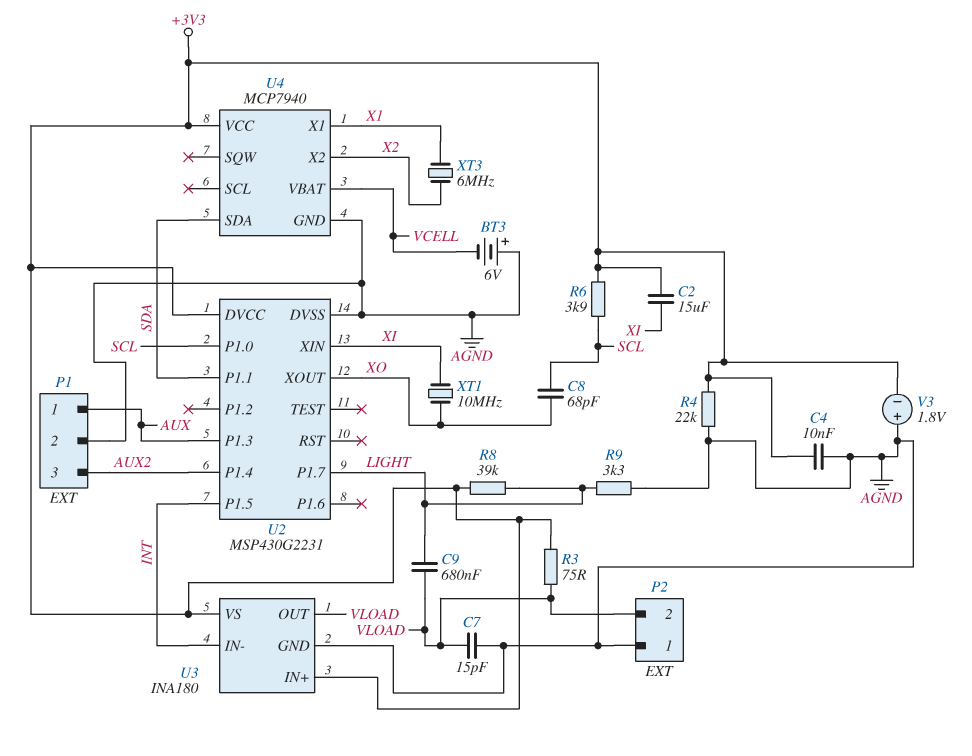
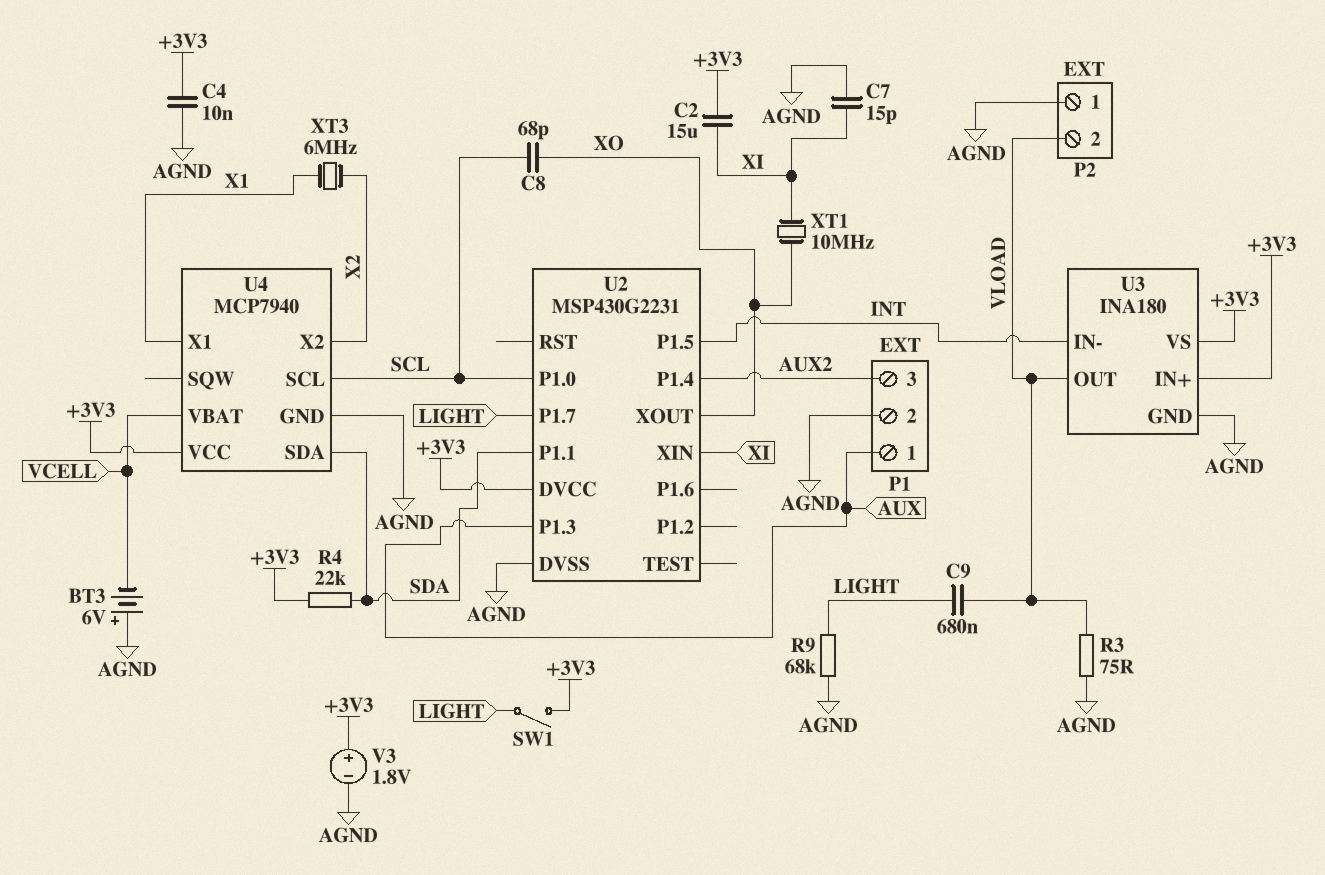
C7: 15pF (AGND, VLOAD) -> 15pF (AGND, XI)
R3: 75 (+3V3, VLOAD) -> 75 (AGND, VLOAD)
R4: 22k (+3V3, AGND) -> 22k (+3V3, SDA)
R6: 3.9k (+3V3, SCL) -> none
R8: 39k (+3V3, LIGHT) -> none
R9: 3.3k (AGND, LIGHT) -> 68k (AGND, LIGHT)
SW1: none -> switch (+3V3, LIGHT)
U4 pin SCL: none -> SCL
V3: 1.8V (plus AGND, minus +3V3) -> 1.8V (plus +3V3, minus AGND)

